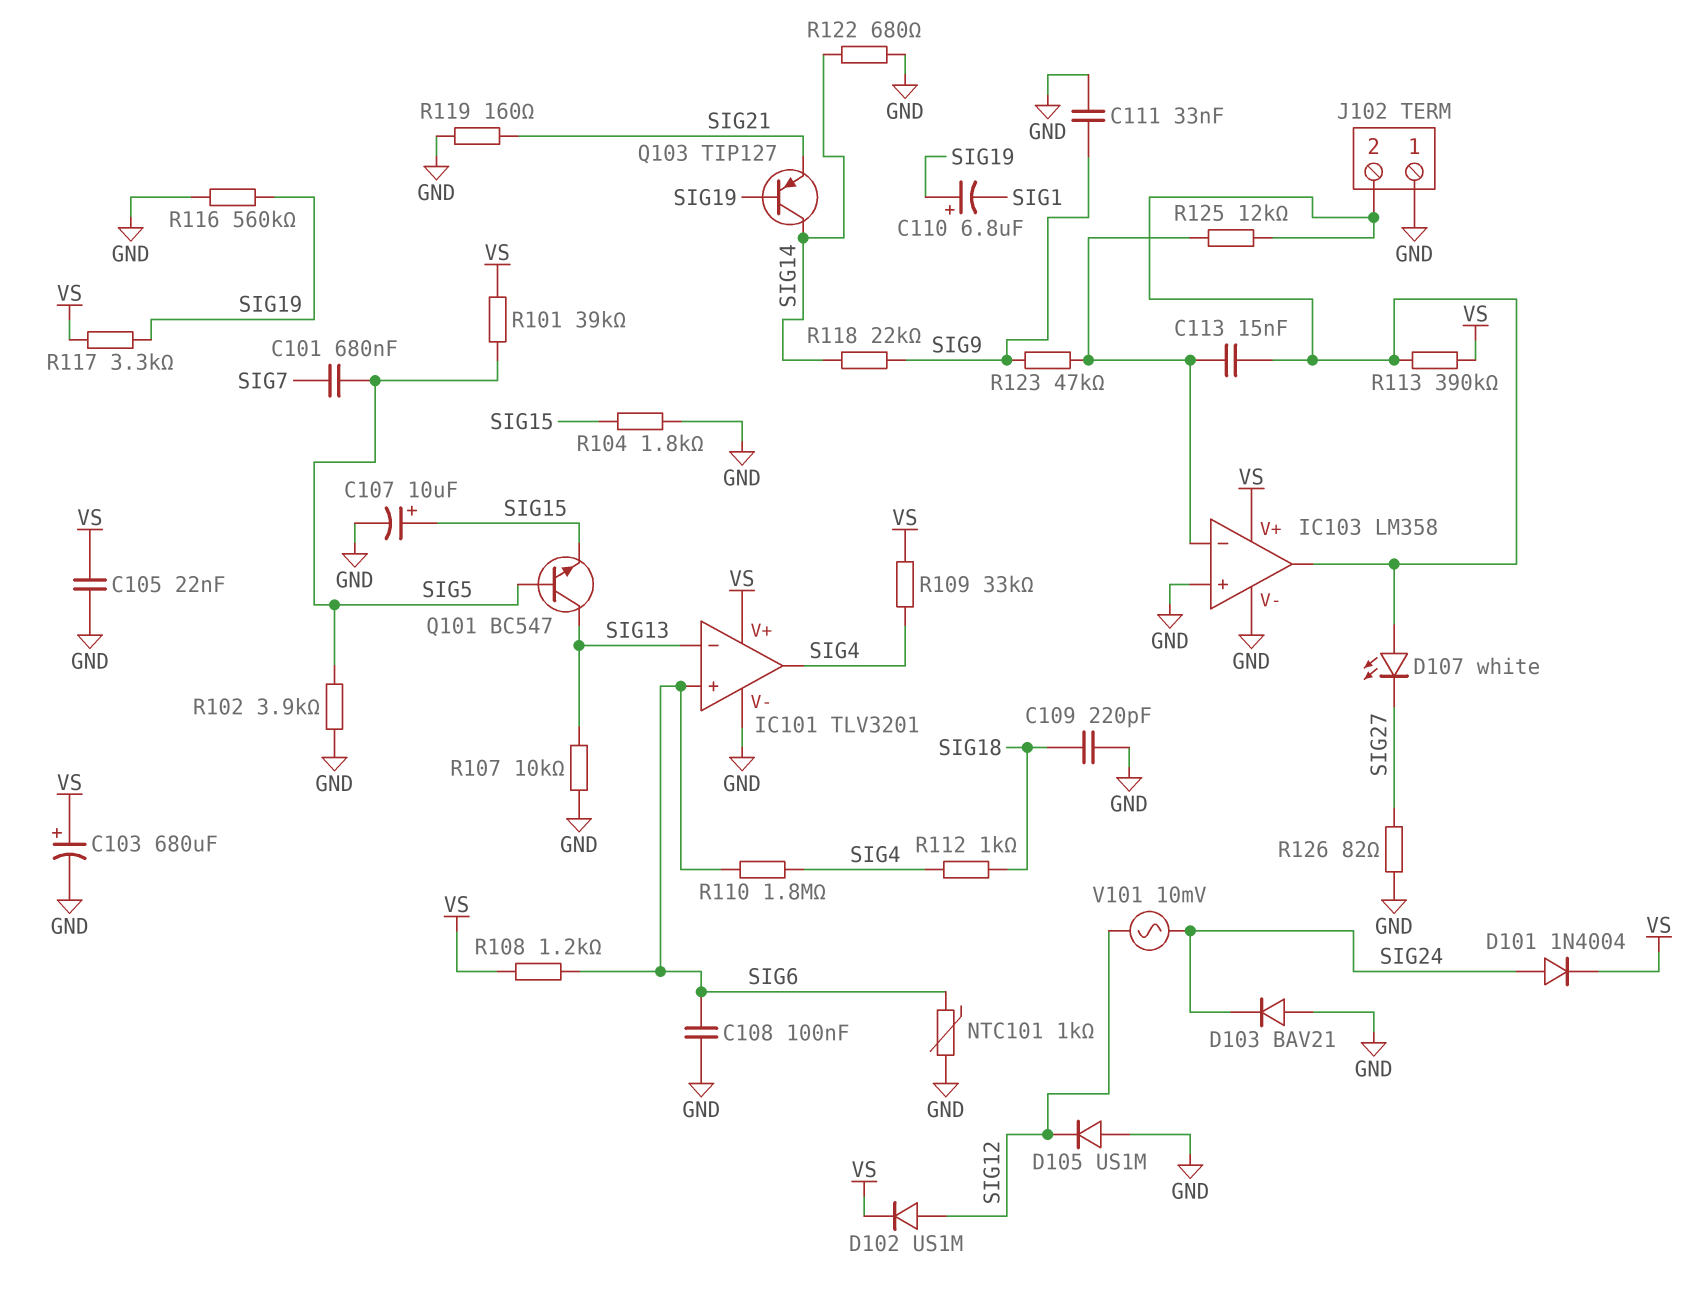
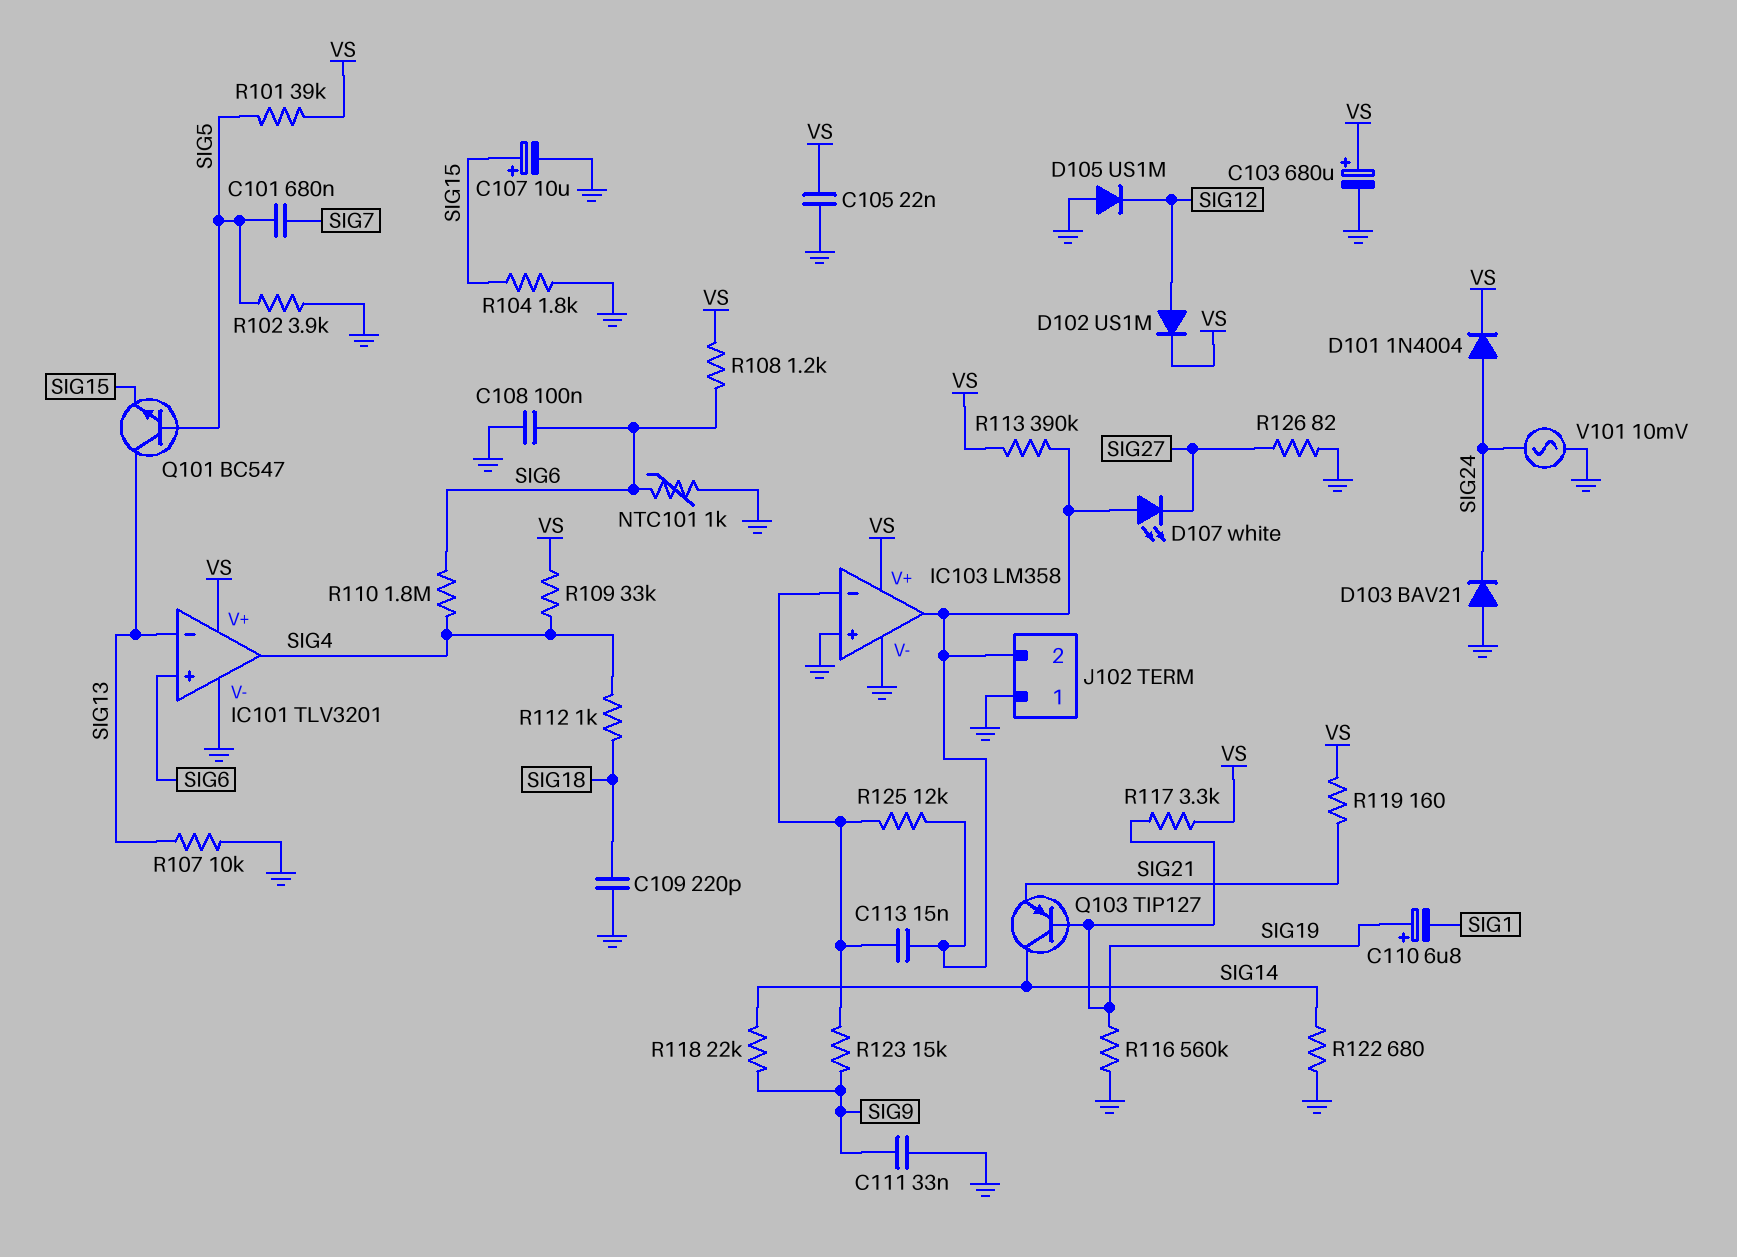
R119: 160 (GND, SIG21) -> 160 (SIG21, VS)
R123: 47k (IC103/in-, SIG9) -> 15k (IC103/in-, SIG9)
V101: AC 10mV (SIG12, SIG24) -> AC 10mV (GND, SIG24)

